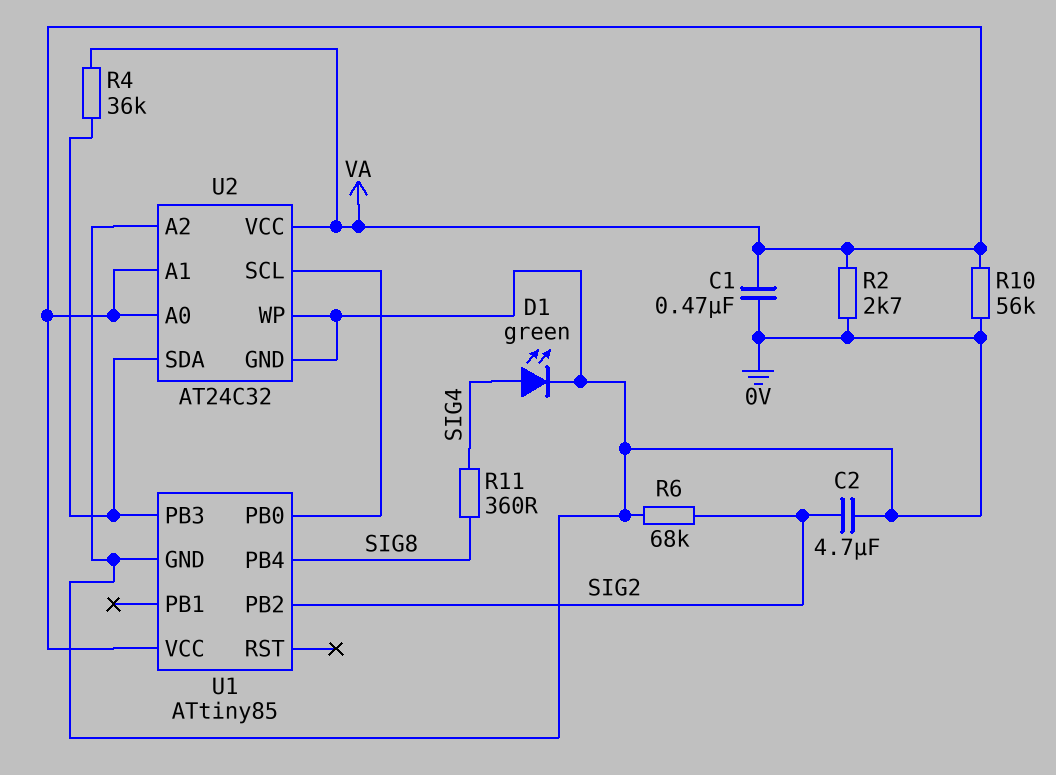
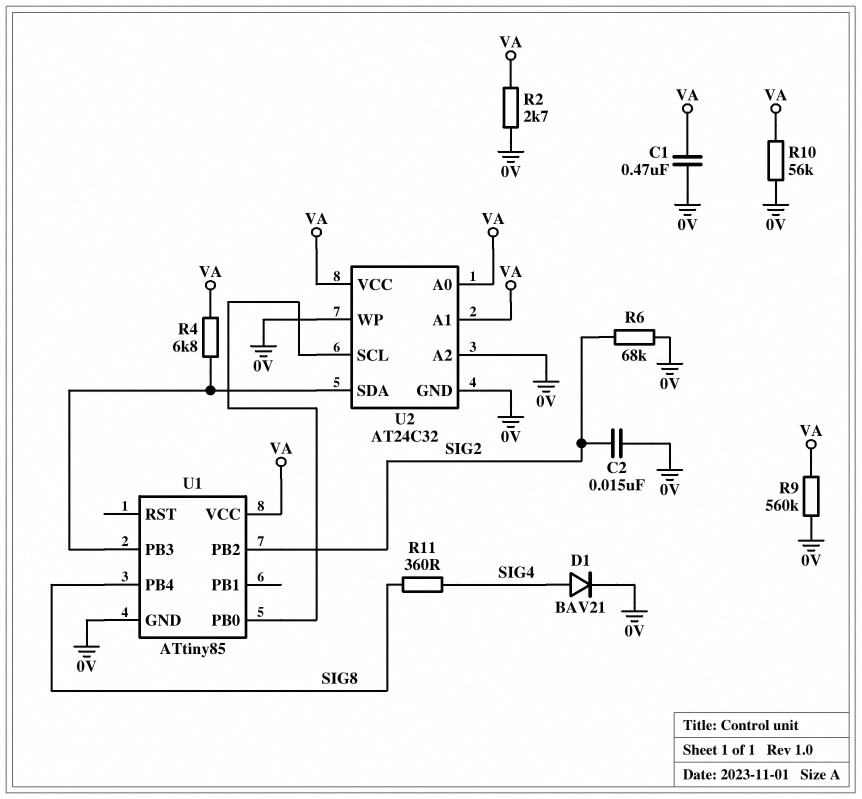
C2: 4.7uF (0V, SIG2) -> 15nF (0V, SIG2)
D1: LED green (A SIG4, K 0V) -> diode BAV21 (A SIG4, K 0V)
R4: 36k (U1/PB3, VA) -> 6.8k (U1/PB3, VA)
R9: none -> 560k (0V, VA)

